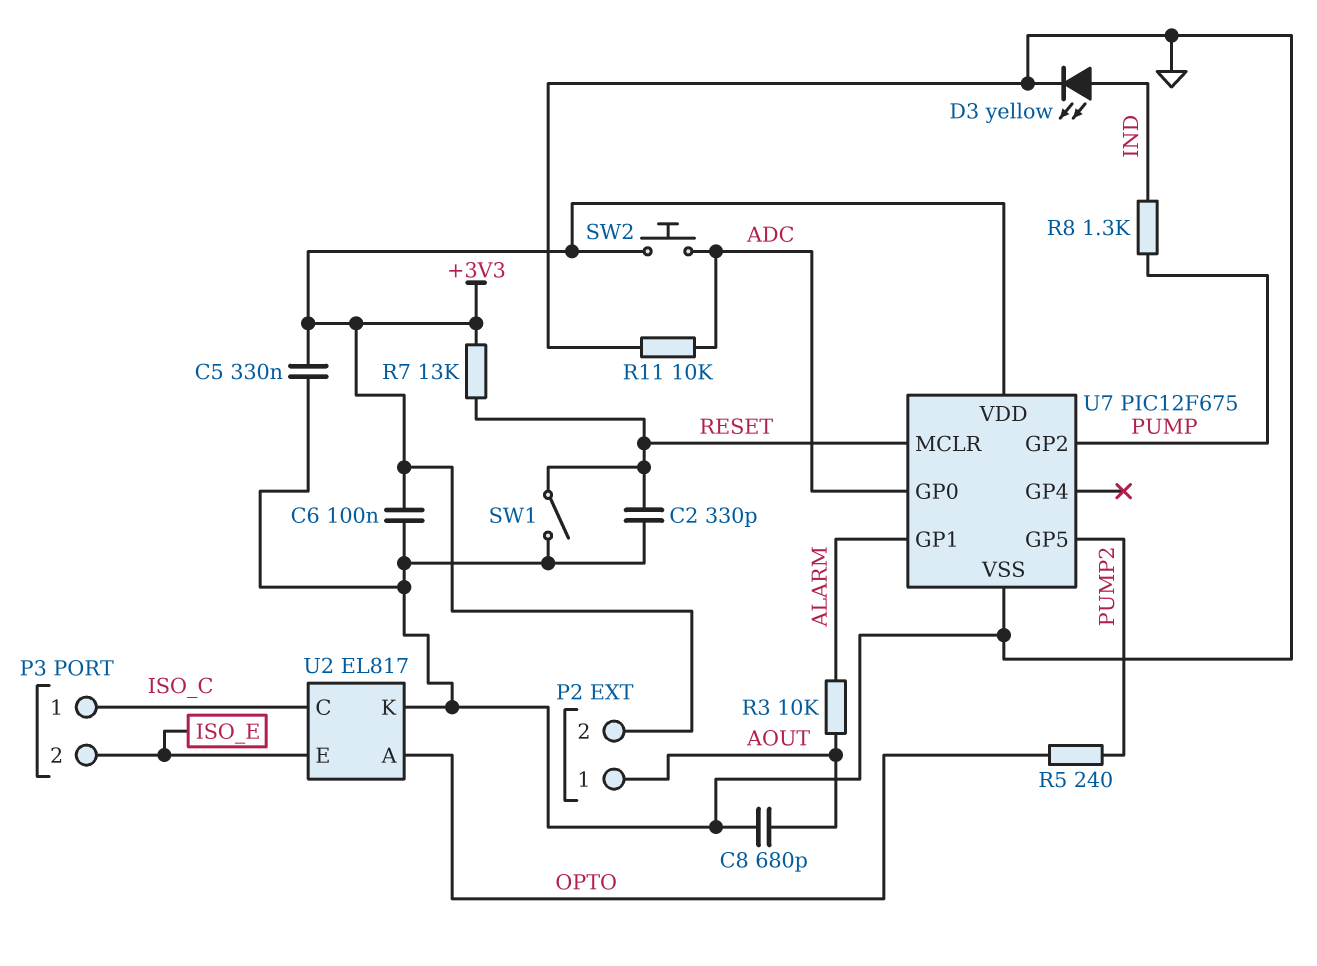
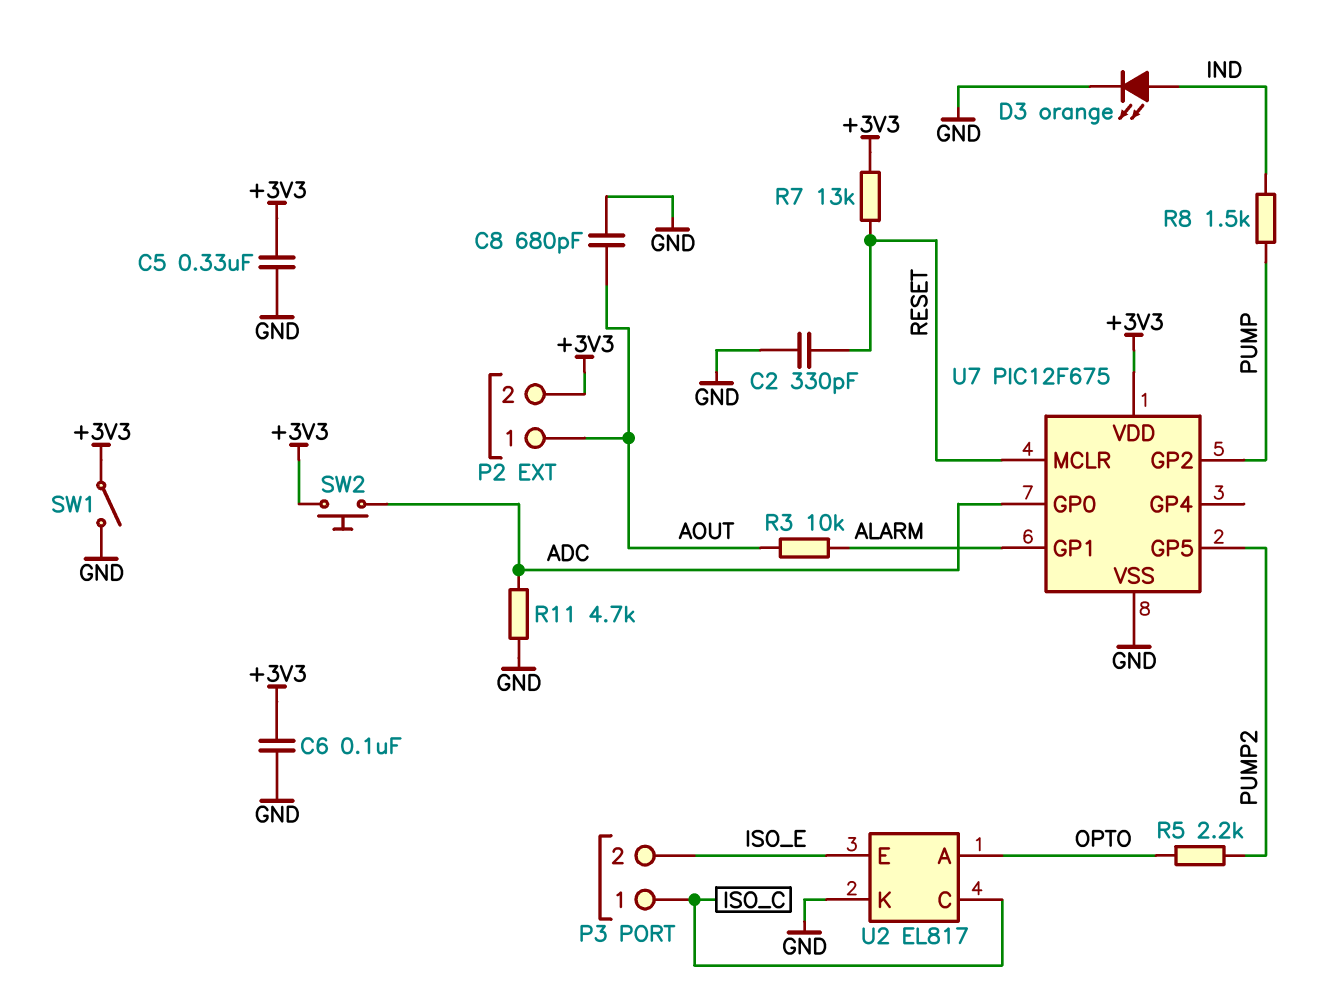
D3: LED yellow (A IND, K GND) -> LED orange (A IND, K GND)
R5: 240 (OPTO, PUMP2) -> 2.2k (OPTO, PUMP2)
R8: 1.3k (IND, PUMP) -> 1.5k (IND, PUMP)
R11: 10k (ADC, GND) -> 4.7k (ADC, GND)
SW1: switch (GND, RESET) -> switch (+3V3, GND)

